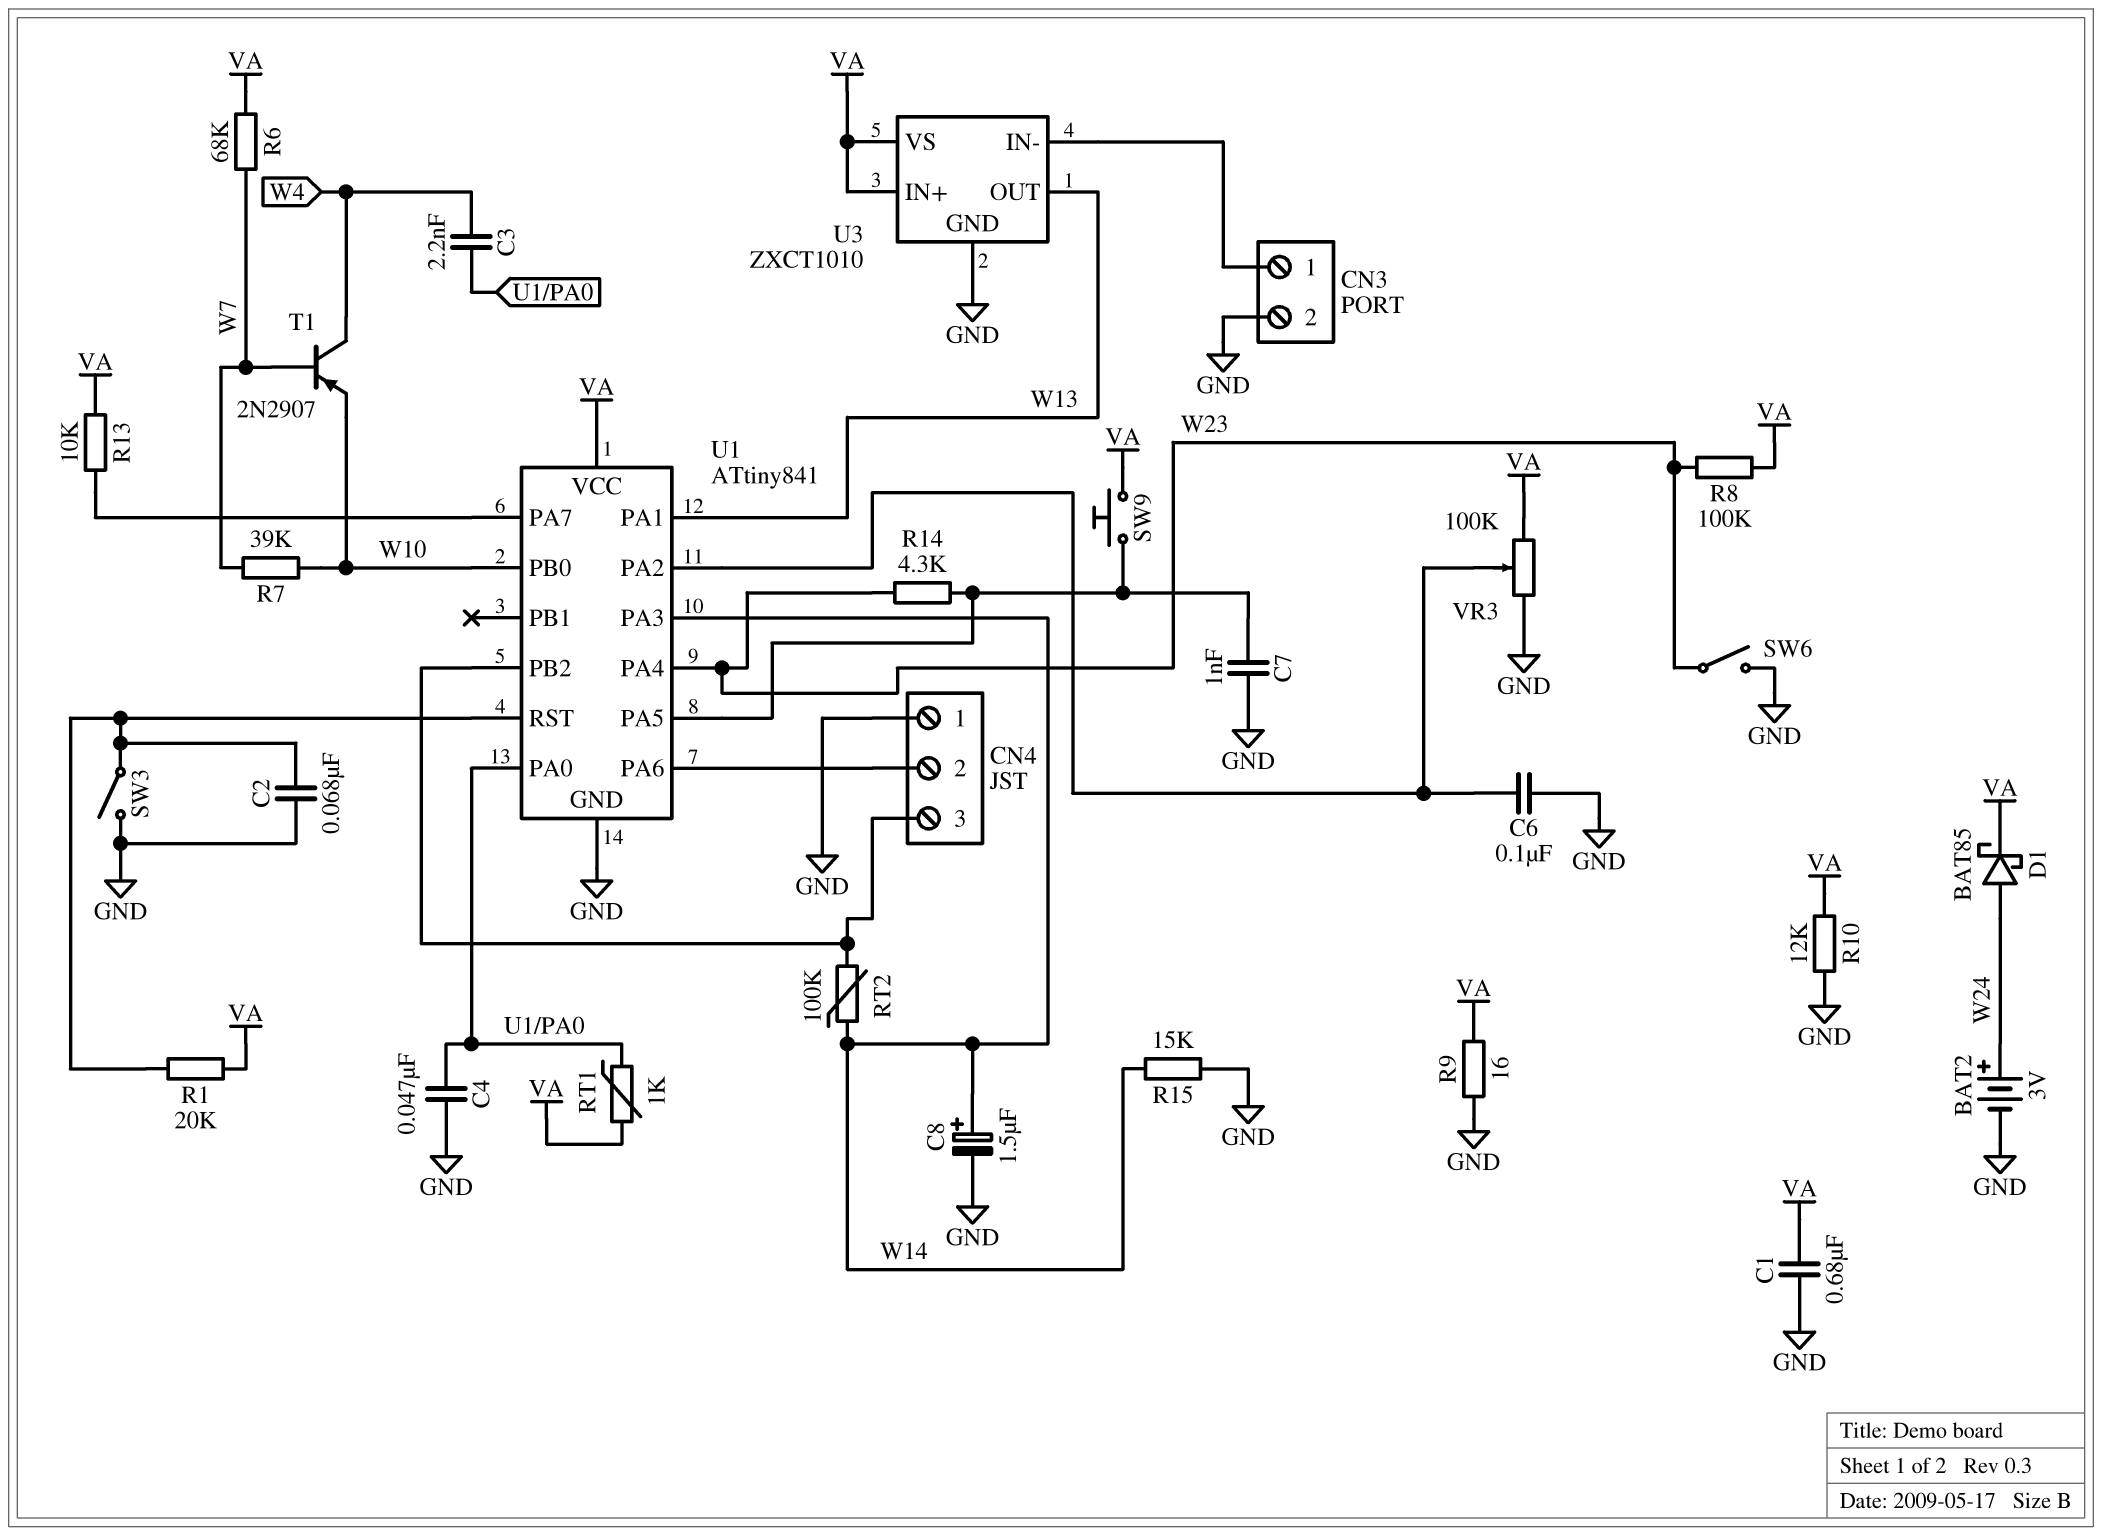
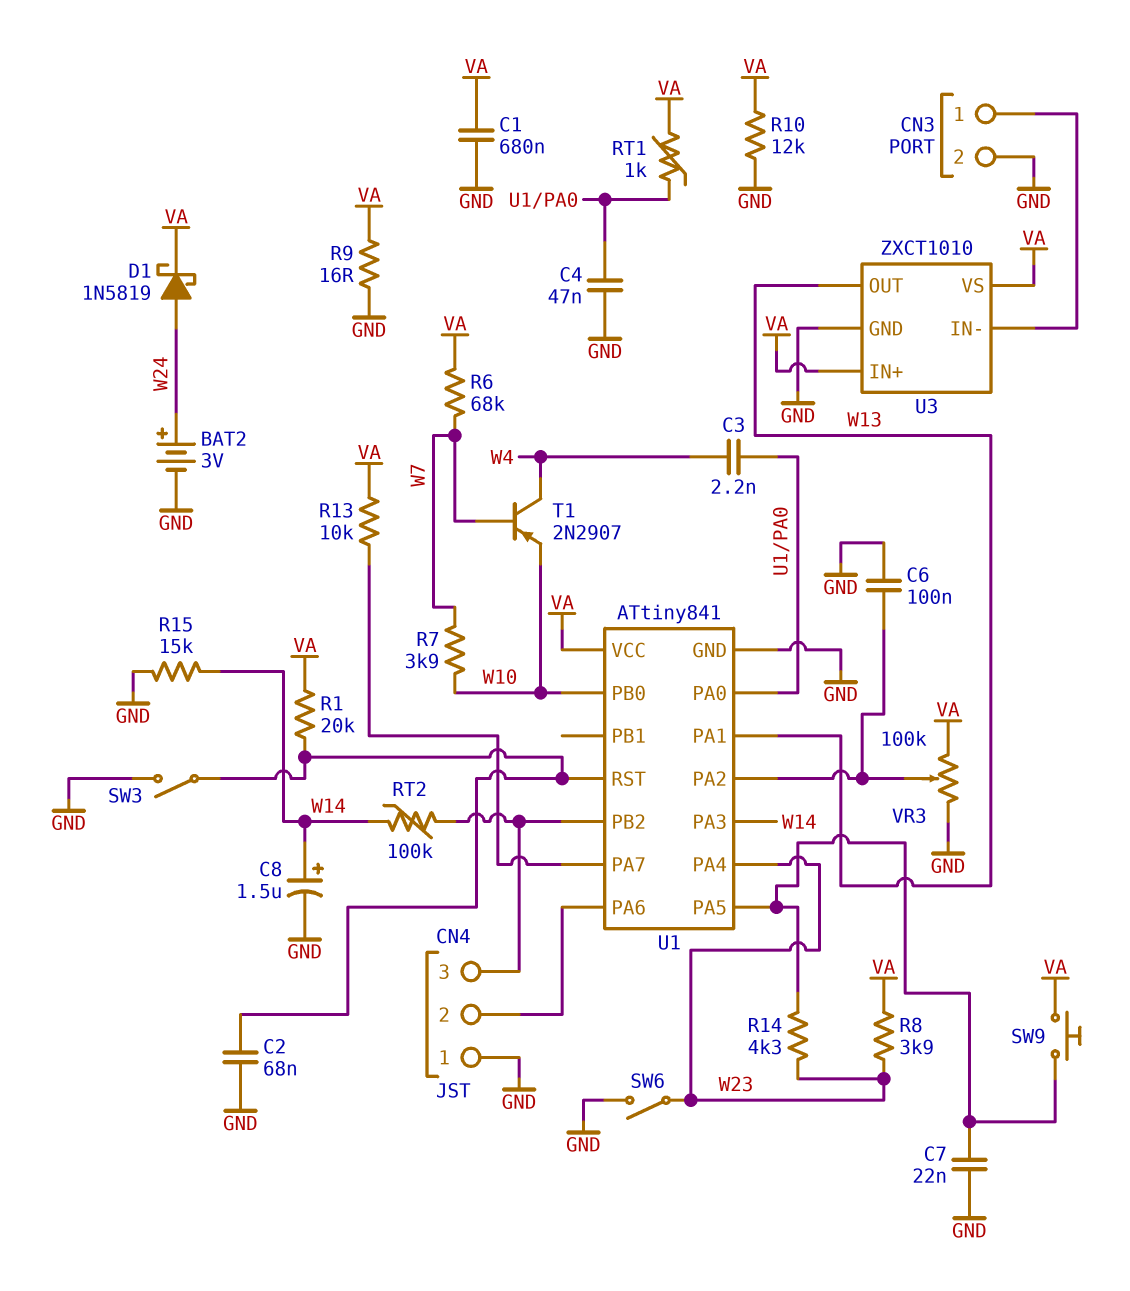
C7: 1nF (GND, U1/PA5) -> 22nF (GND, U1/PA5)
D1: schottky BAT85 (A W24, K VA) -> schottky 1N5819 (A W24, K VA)
R7: 39k (W7, W10) -> 3.9k (W7, W10)
R8: 100k (VA, W23) -> 3.9k (VA, W23)

